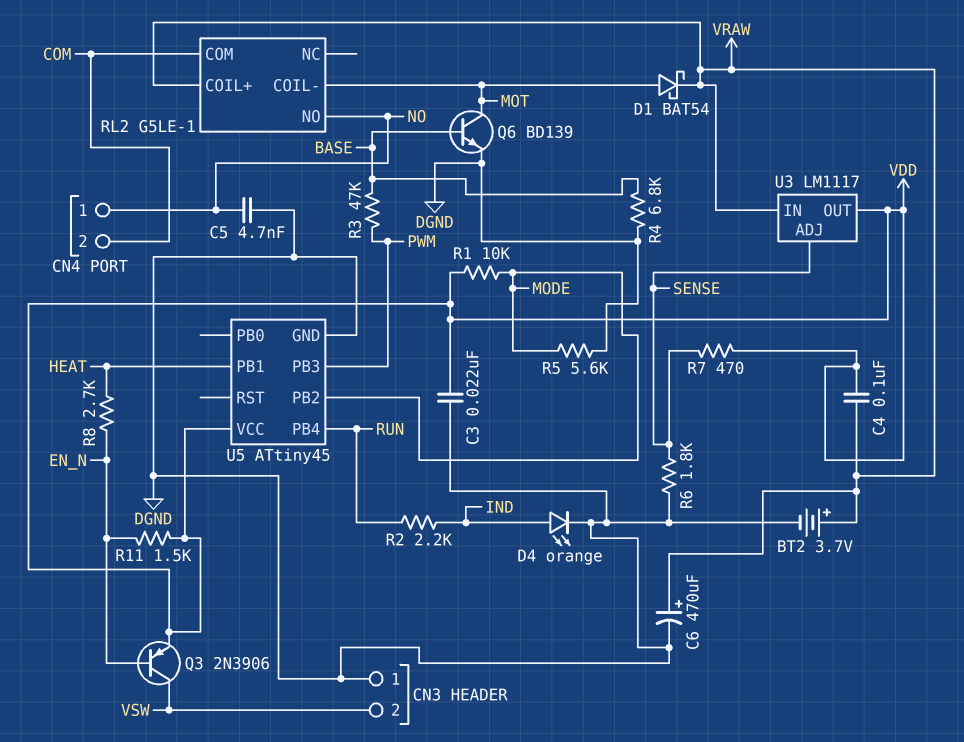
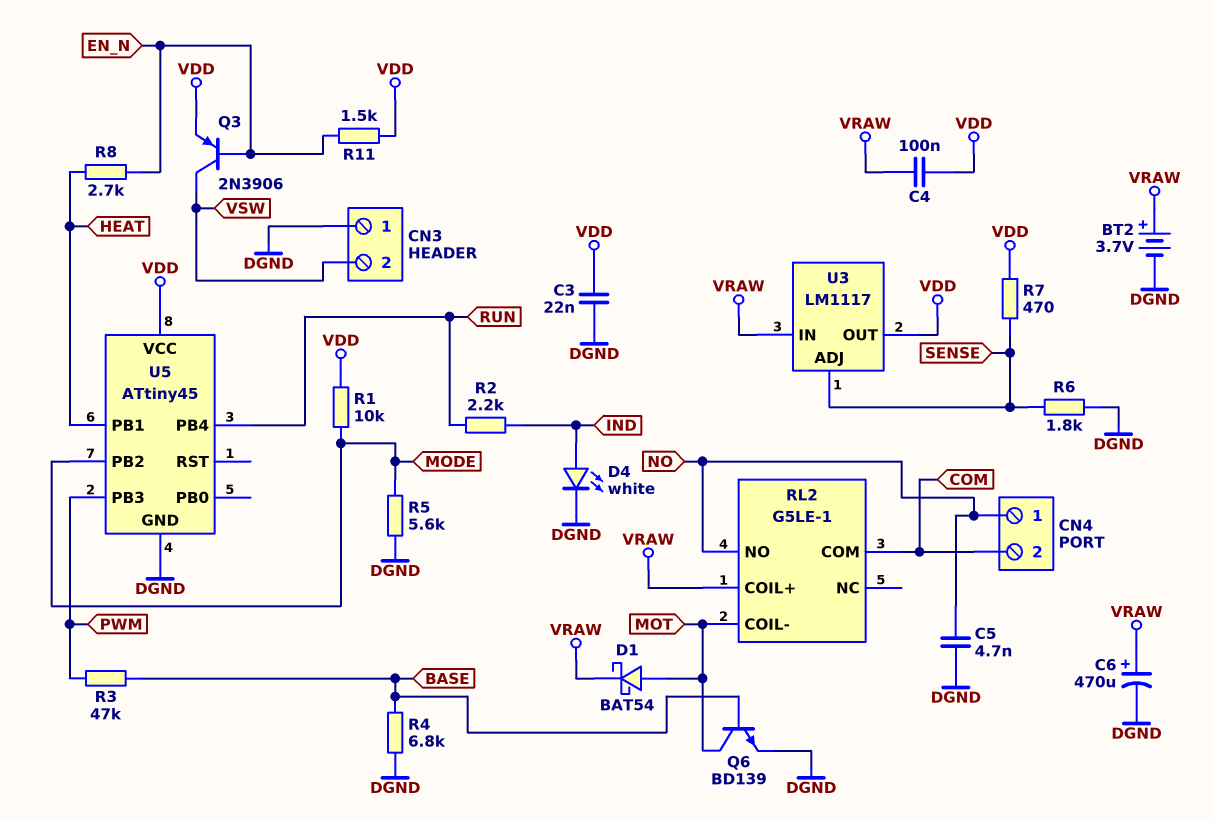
D4: LED orange (A IND, K DGND) -> LED white (A IND, K DGND)

